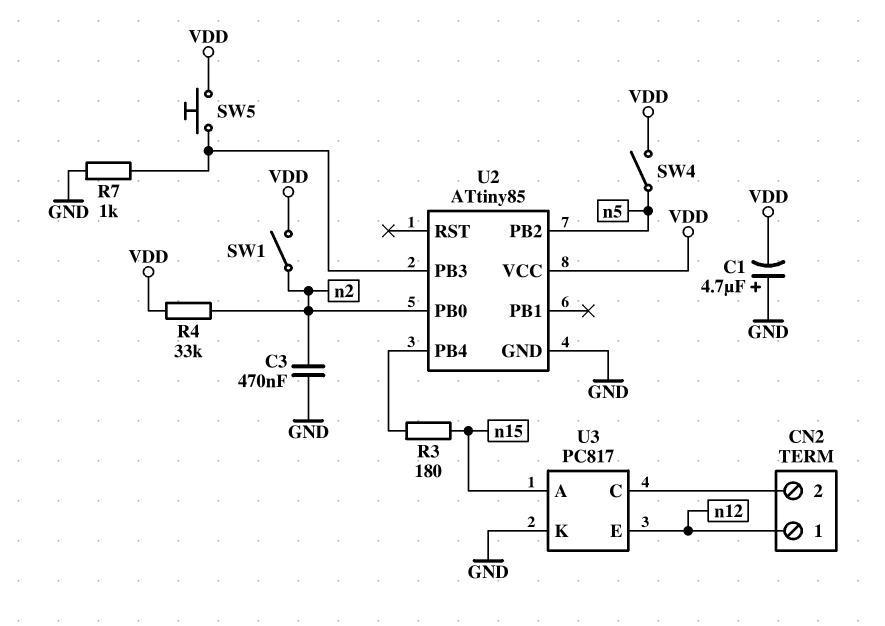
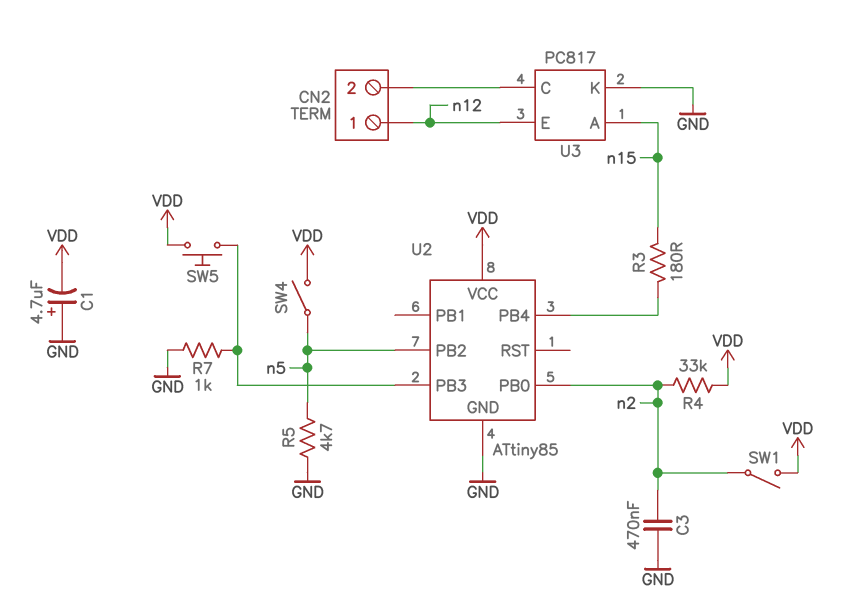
R5: none -> 4.7k (GND, n5)

